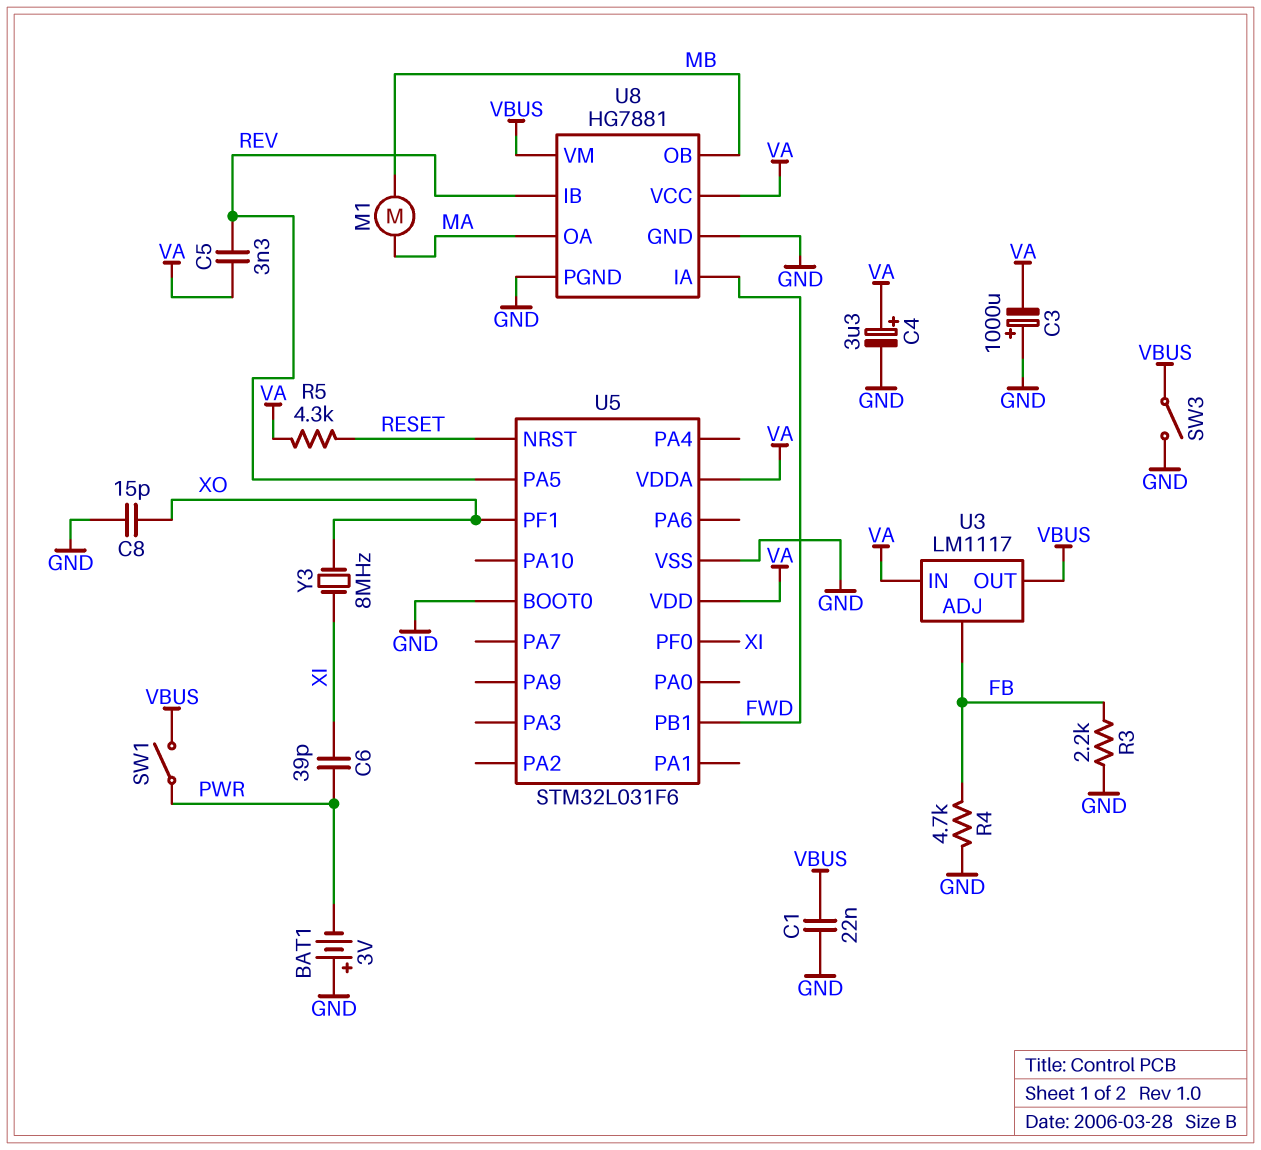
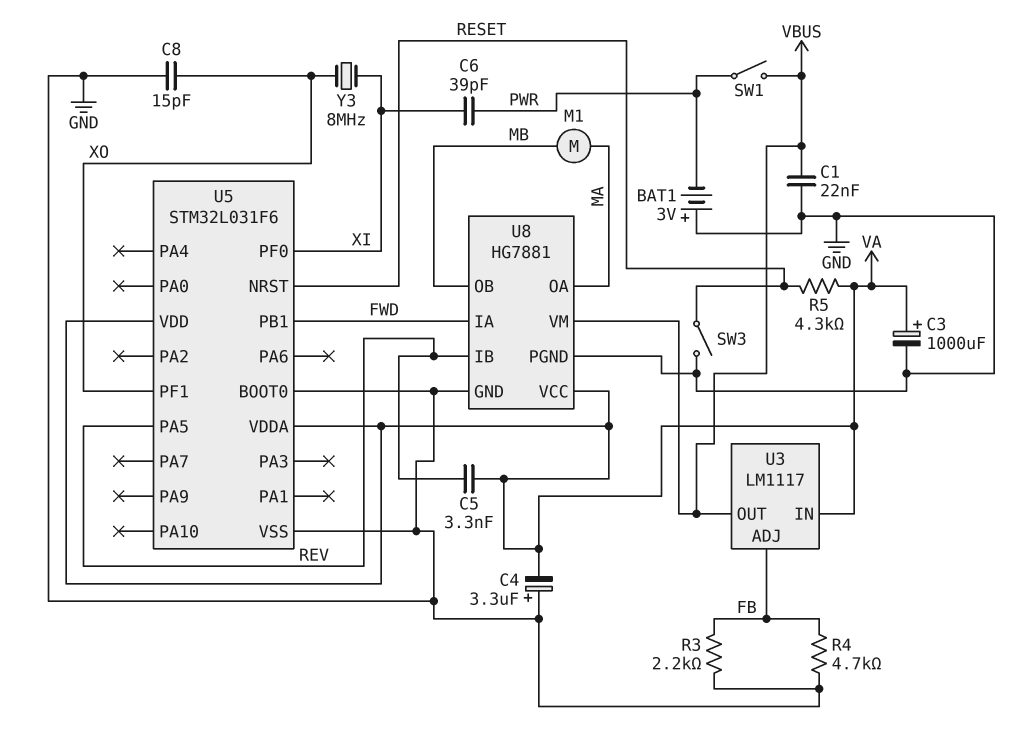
C3: 1000uF (plus GND, minus VA) -> 1000uF (plus VA, minus GND)
C4: 3.3uF (plus VA, minus GND) -> 3.3uF (plus GND, minus VA)
SW3: switch (GND, VBUS) -> switch (GND, RESET)

